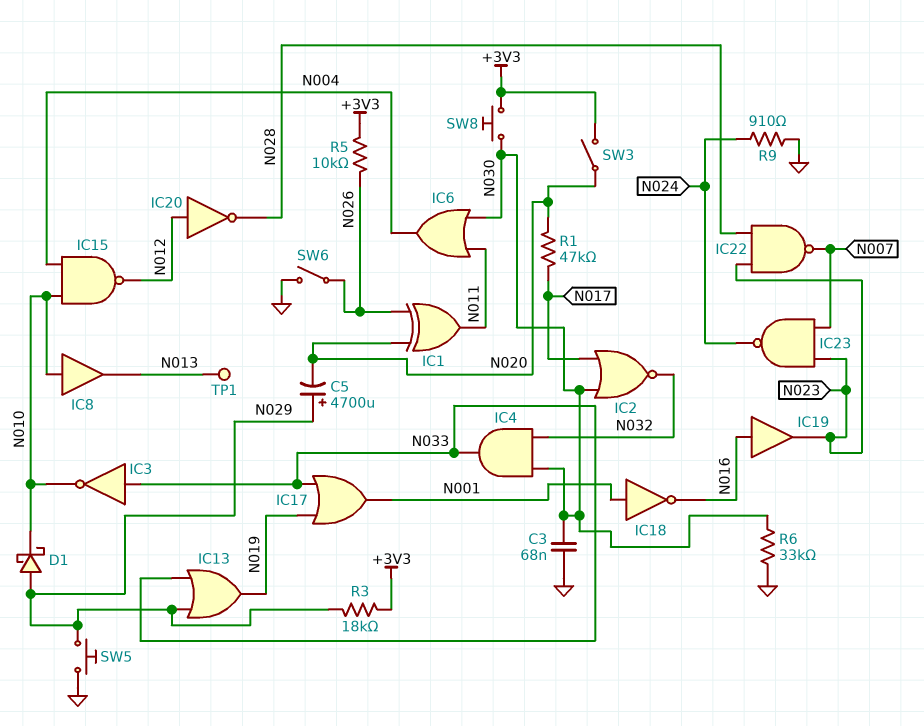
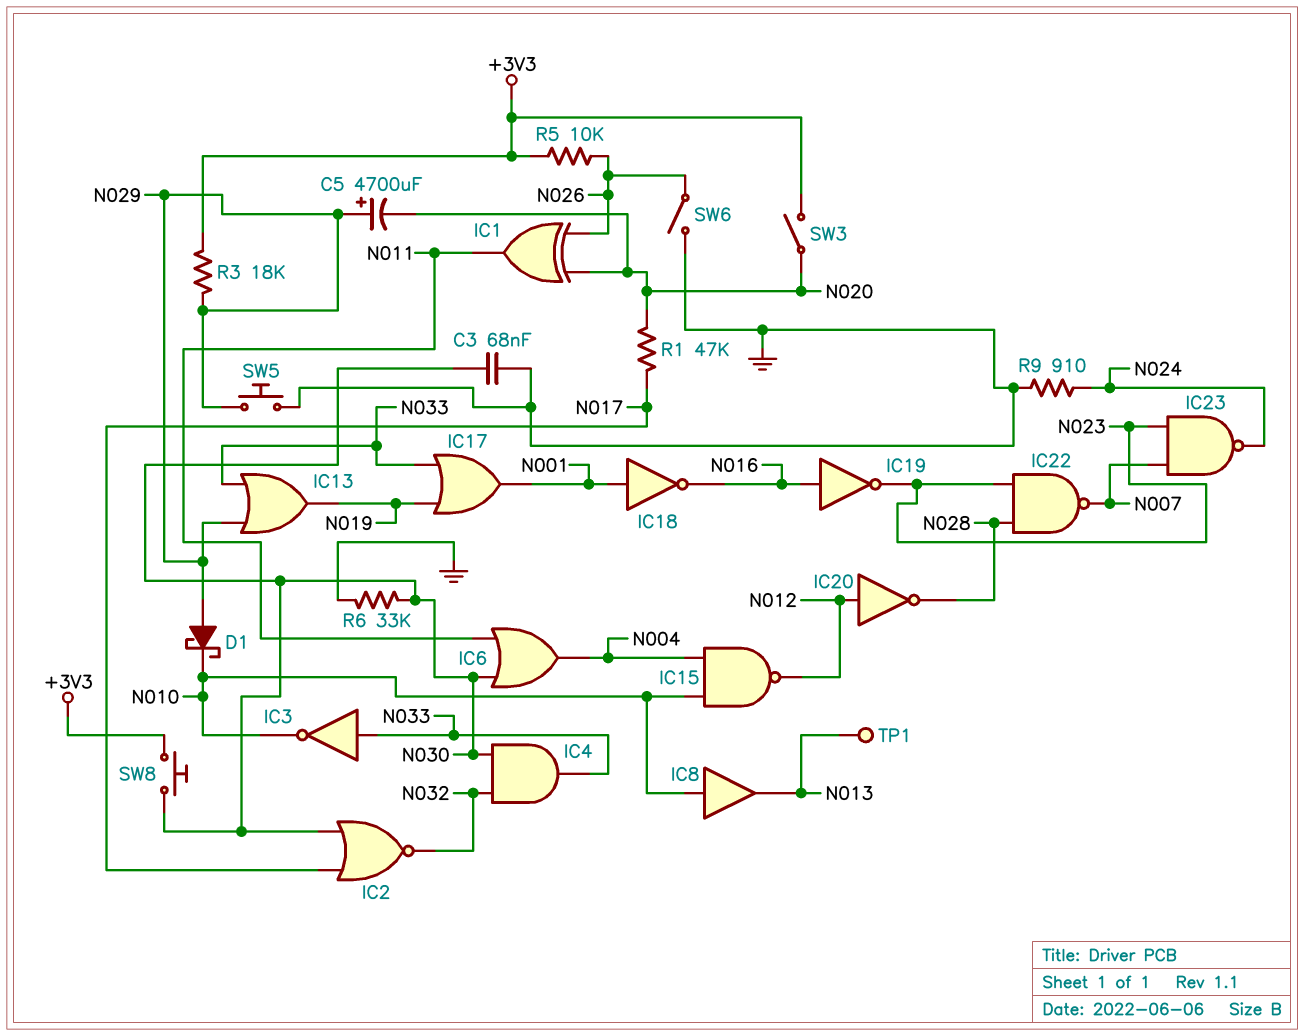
IC19: buffer (in N016, out N023) -> NOT (in N016, out N023)

